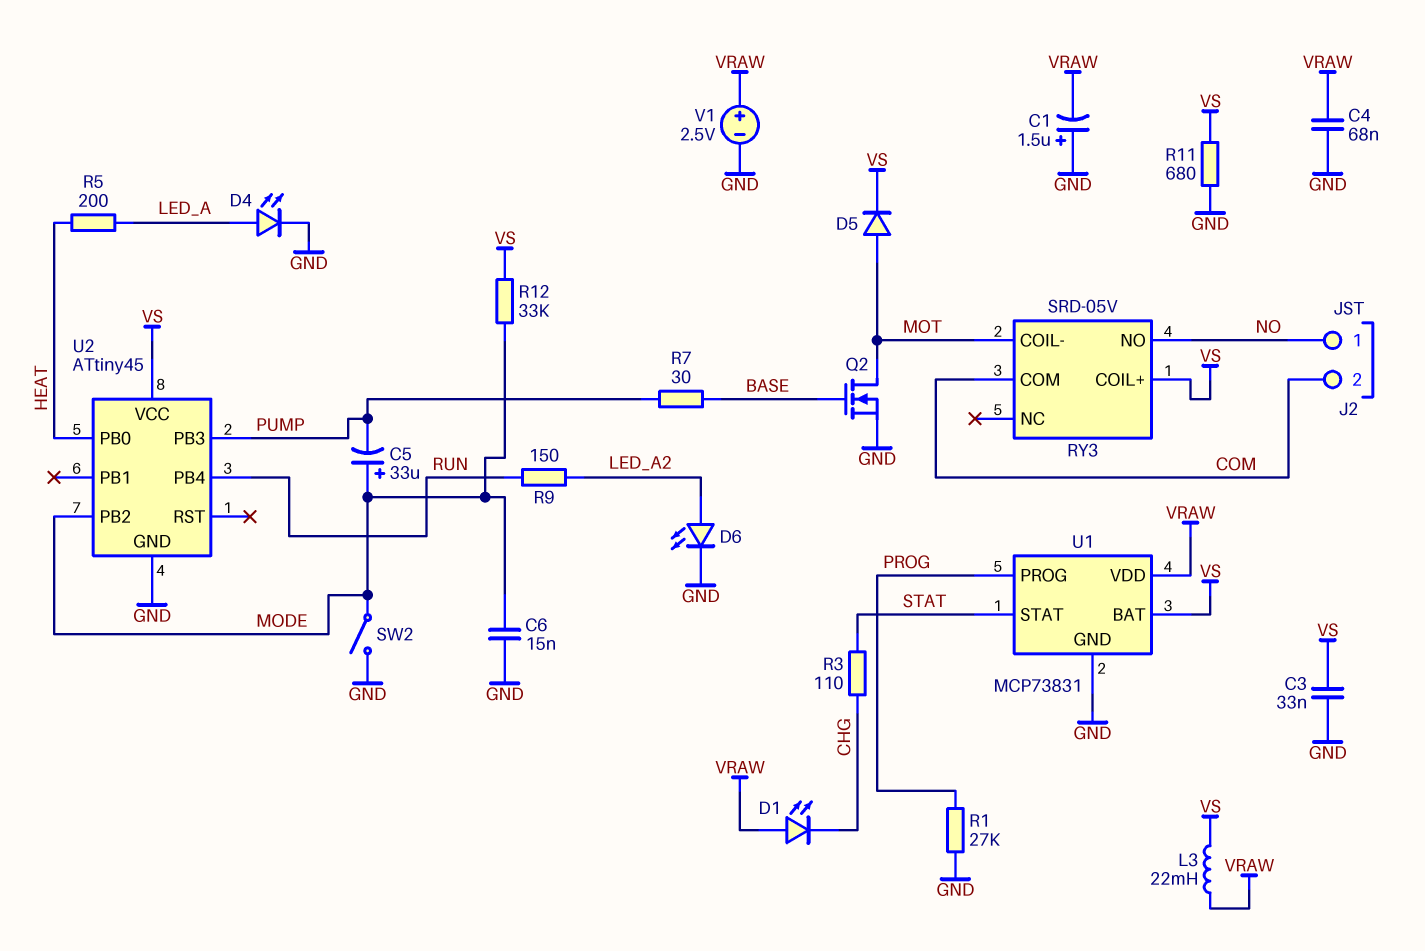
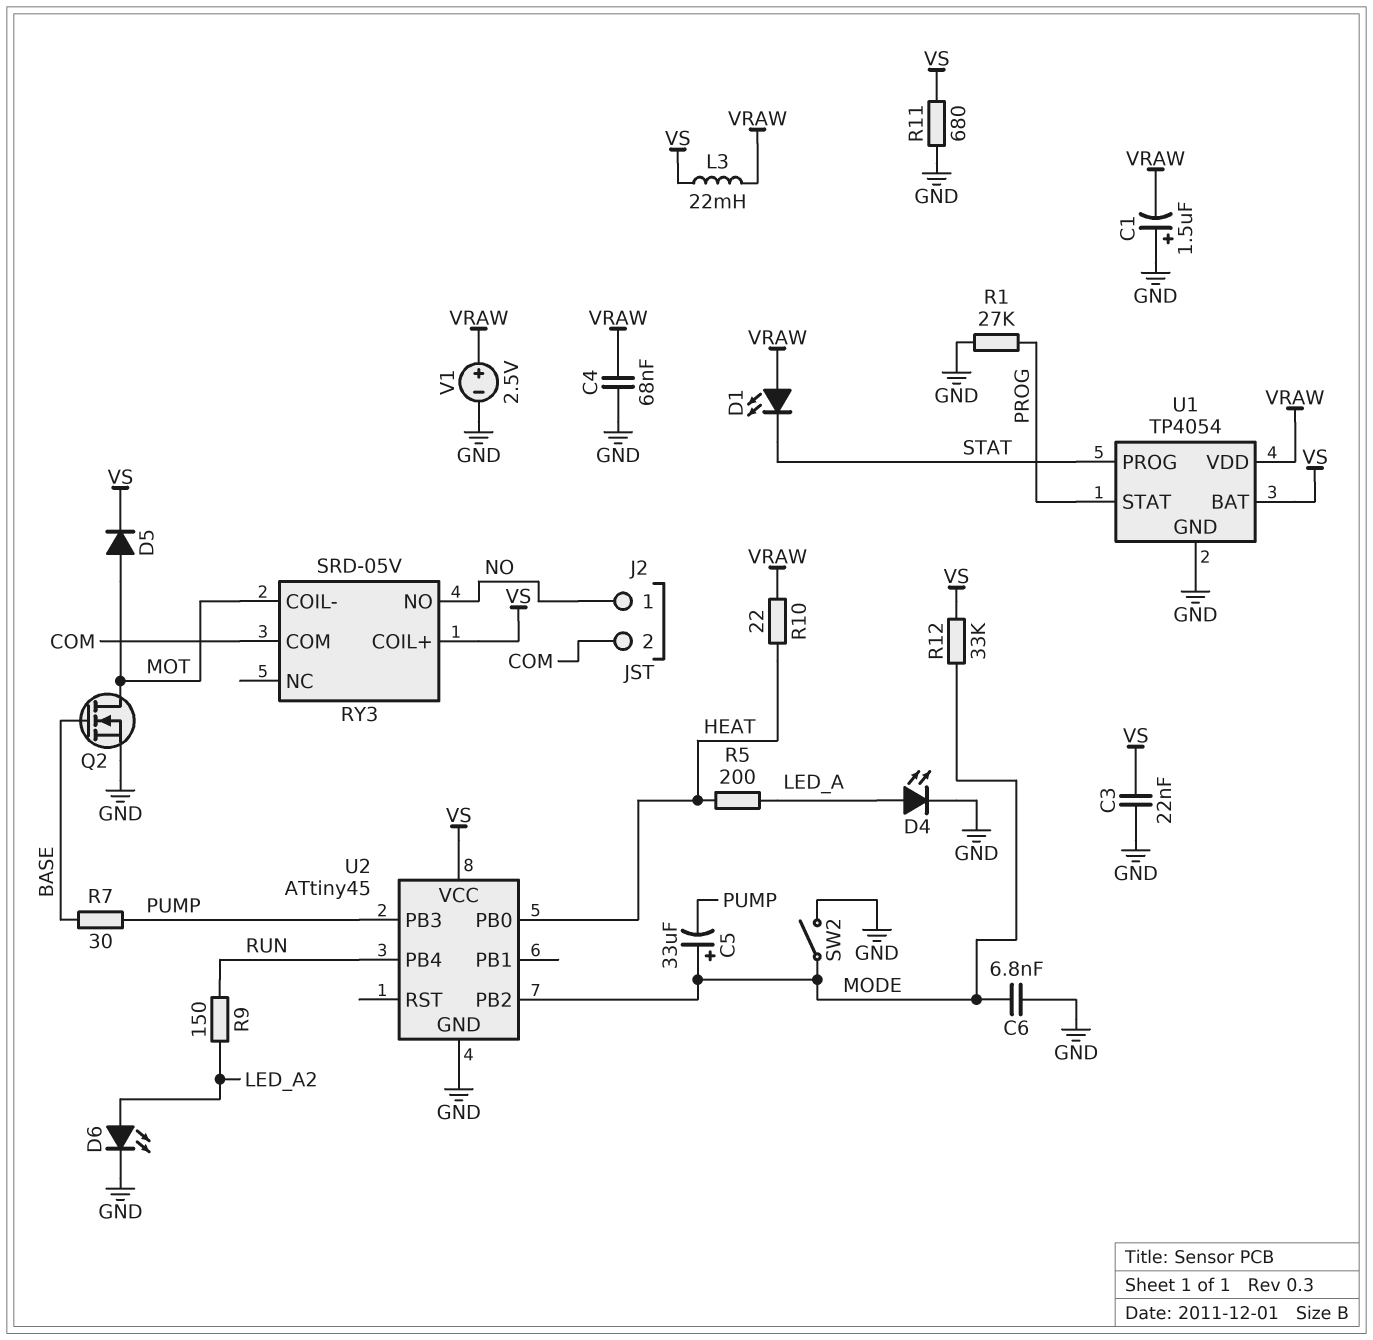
C3: 33nF (GND, VS) -> 22nF (GND, VS)
C6: 15nF (GND, MODE) -> 6.8nF (GND, MODE)
D1: LED (A VRAW, K CHG) -> LED (A VRAW, K STAT)
R3: 110 (CHG, STAT) -> none
R10: none -> 22 (HEAT, VRAW)
U1: MCP73831 -> TP4054
U1 pin PROG: PROG -> STAT
U1 pin STAT: STAT -> PROG

